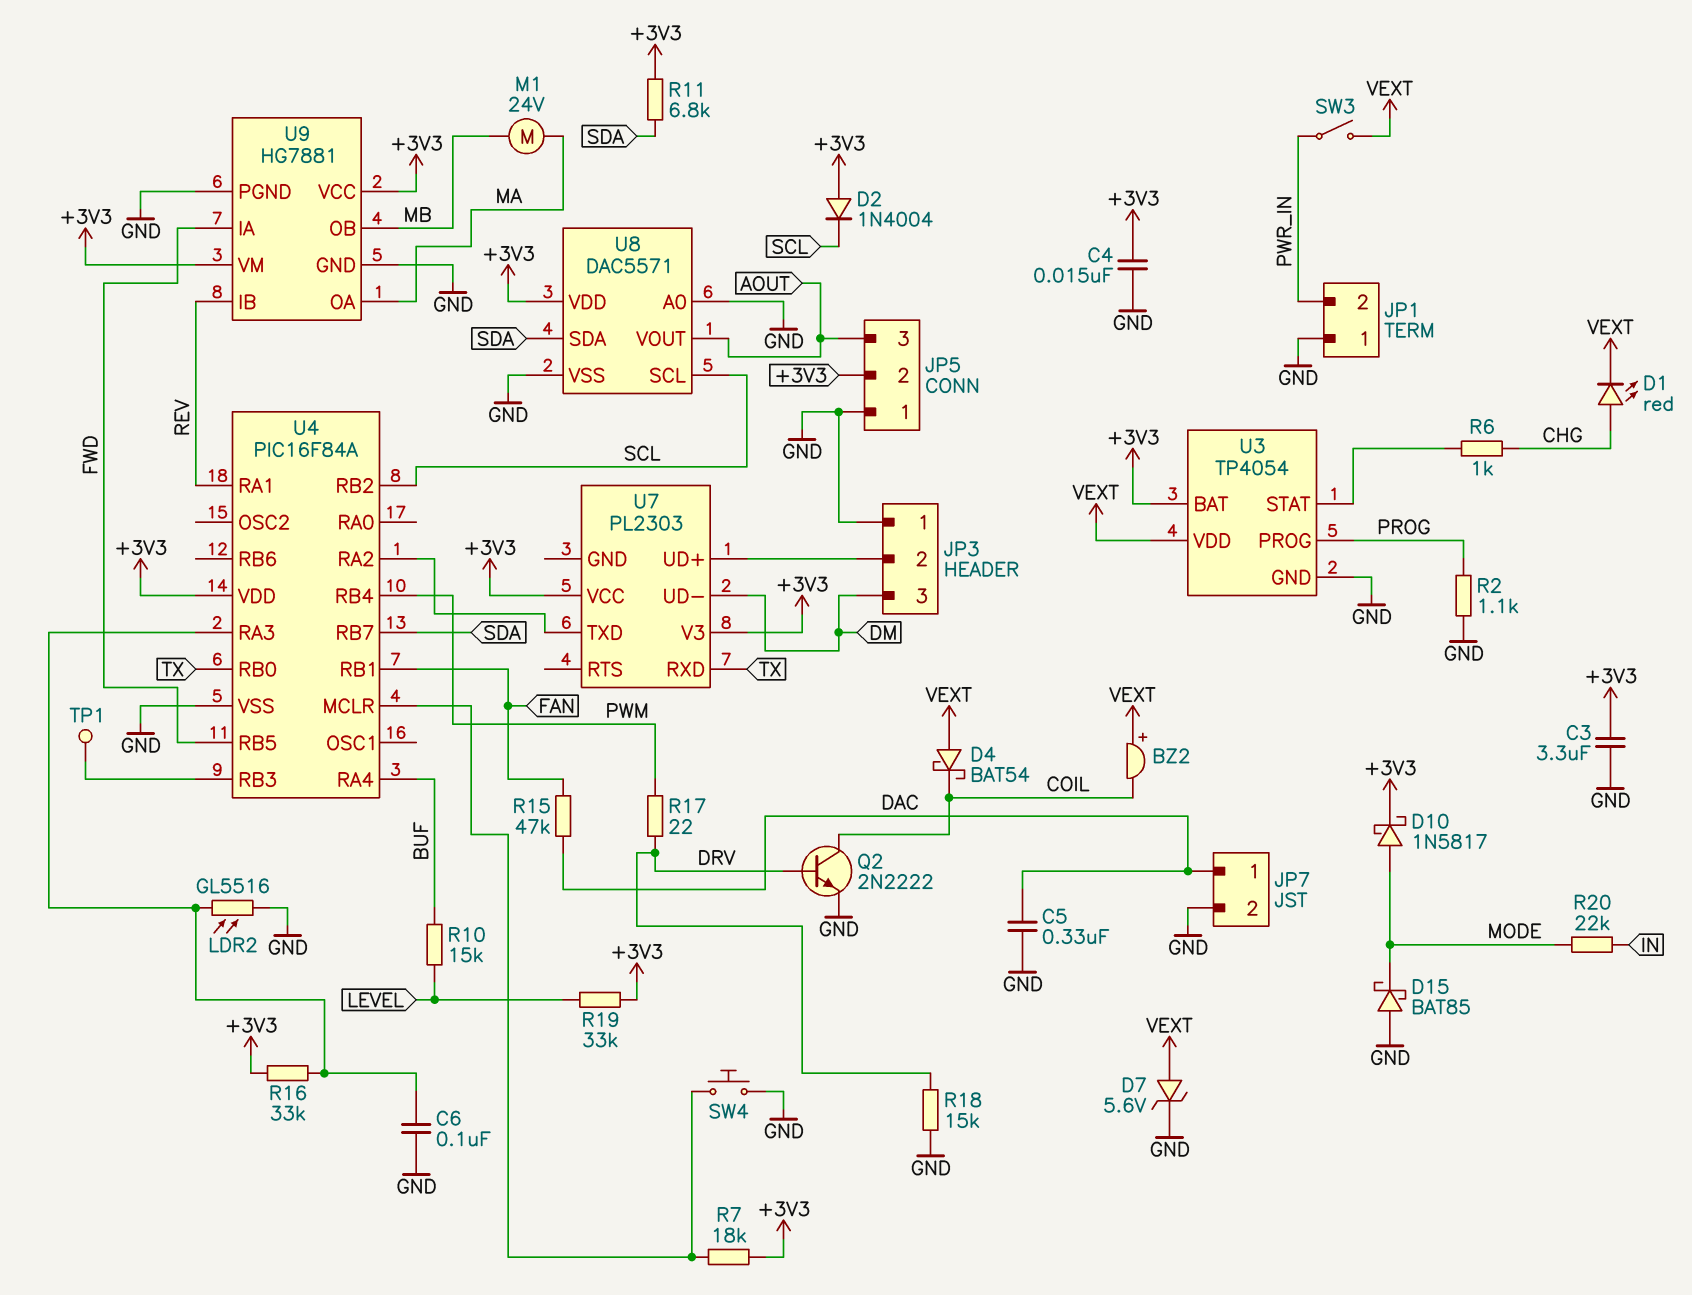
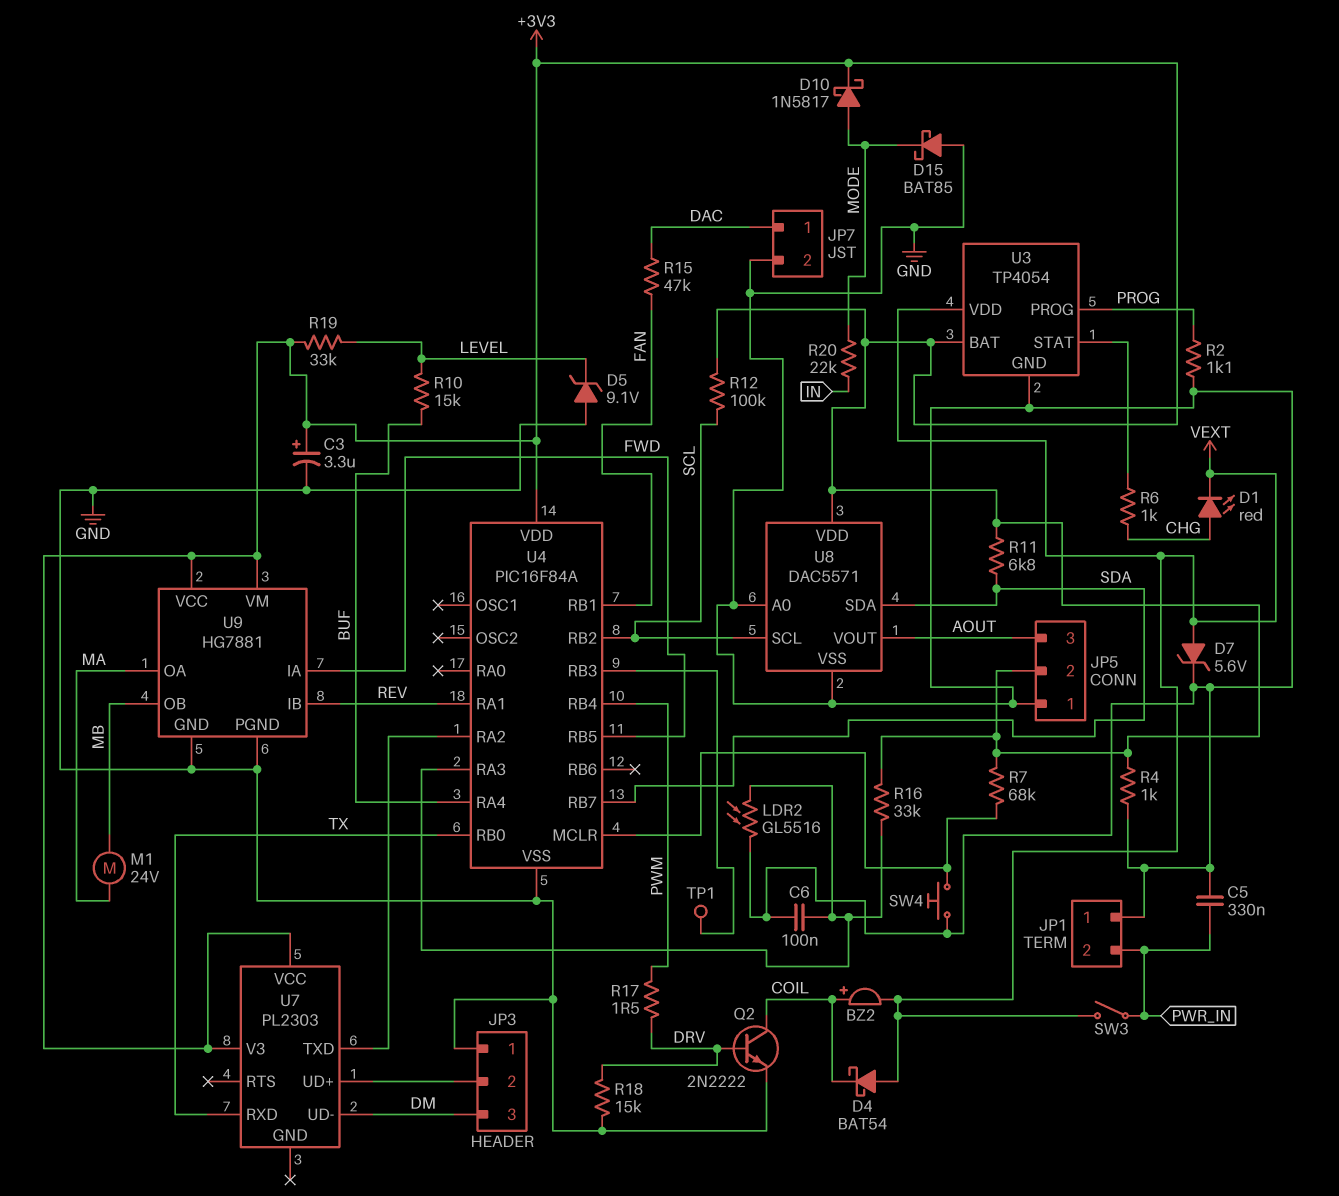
BZ2: buzzer (plus VEXT, minus COIL) -> buzzer (plus COIL, minus VEXT)
C3: 3.3uF (+3V3, GND) -> 3.3uF (plus +3V3, minus GND)
C4: 15nF (+3V3, GND) -> none
C5: 330nF (DAC, GND) -> 330nF (GND, PWR_IN)
D2: diode 1N4004 (A +3V3, K SCL) -> none
D5: none -> zener 9.1V (A GND, K LEVEL)
R4: none -> 1k (+3V3, GND)
R7: 18k (+3V3, U4/MCLR) -> 68k (+3V3, U4/MCLR)
R12: none -> 100k (+3V3, SCL)
R17: 22 (DRV, PWM) -> 1.5 (DRV, PWM)

